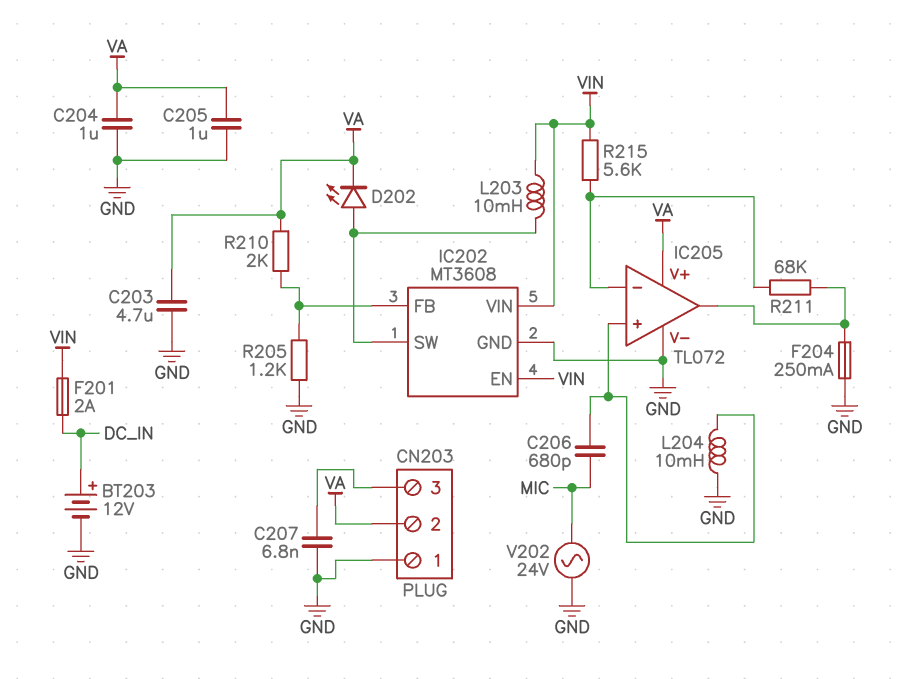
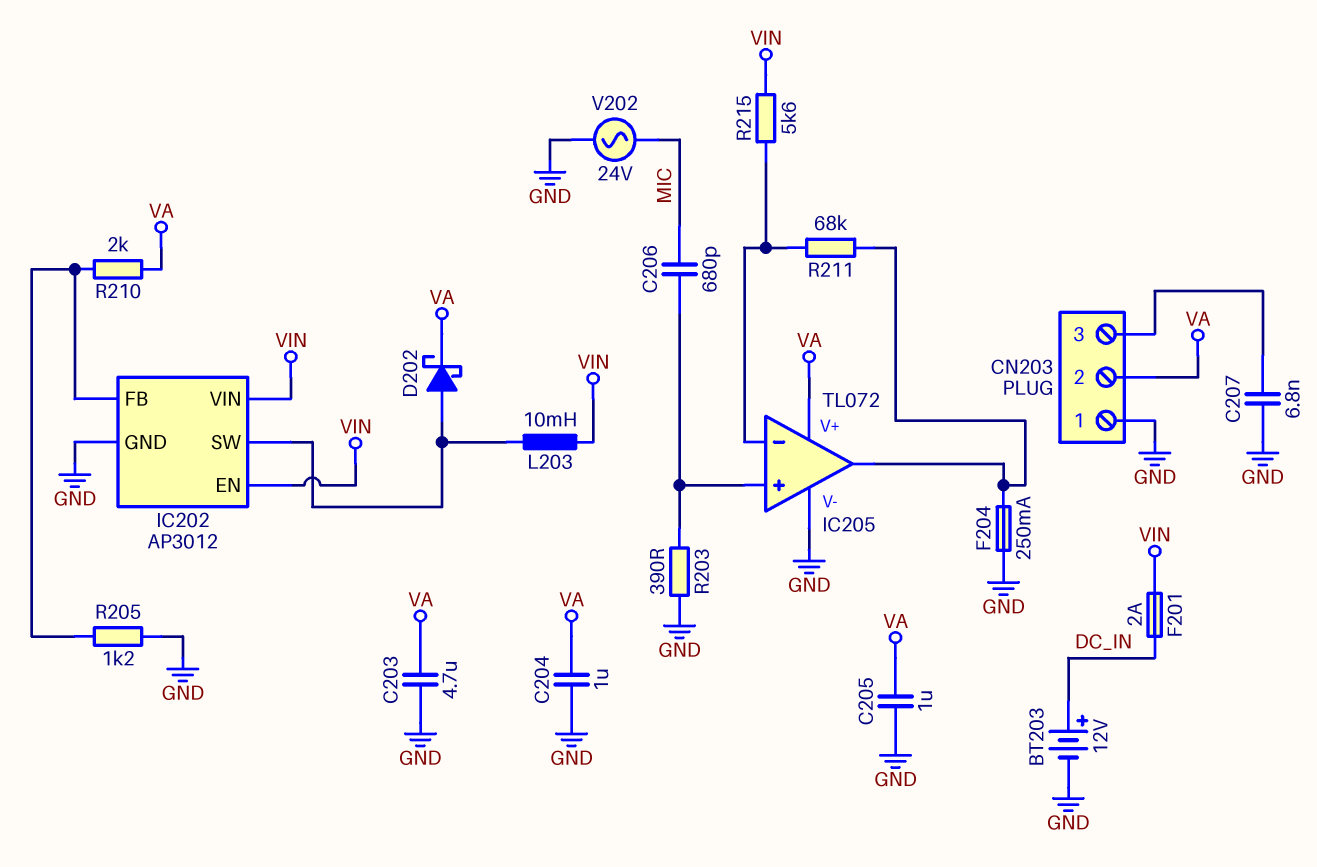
D202: LED (A IC202/SW, K VA) -> schottky (A IC202/SW, K VA)
IC202: MT3608 -> AP3012
L204: 10mH (GND, IC205/in+) -> none
R203: none -> 390 (GND, IC205/in+)

